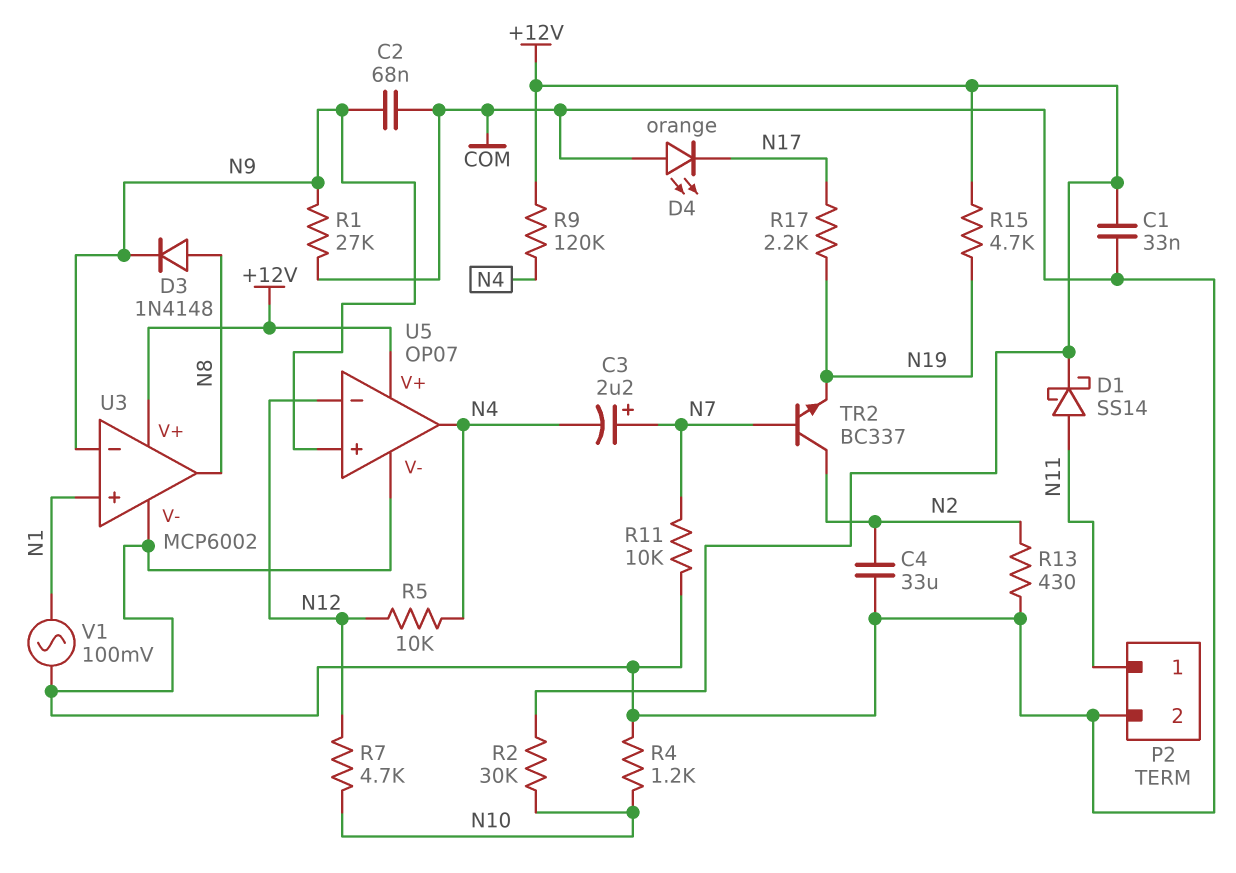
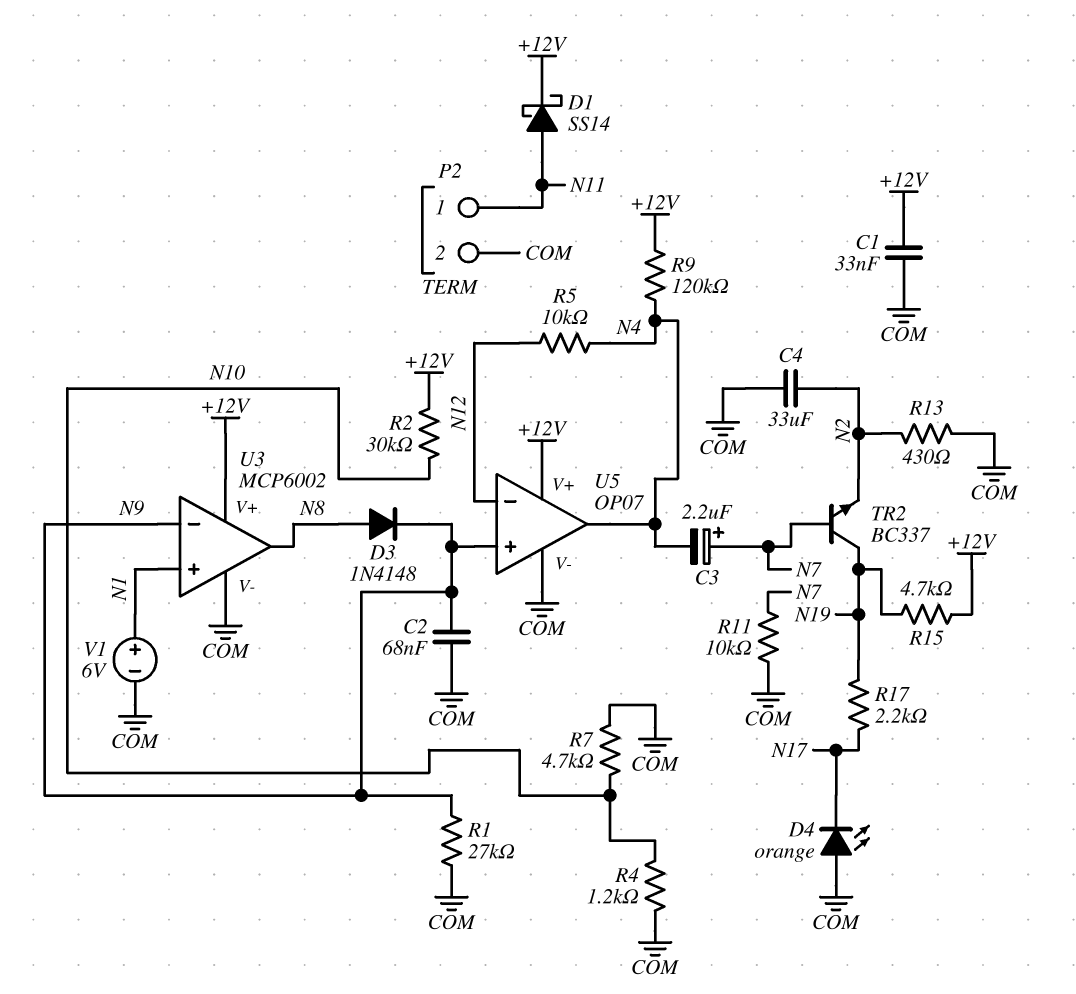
R7: 4.7k (N10, N12) -> 4.7k (COM, N10)
TR2: NPN BC337 (B N7, C N2, E N19) -> NPN BC337 (B N7, C N19, E N2)
V1: AC 100mV (COM, N1) -> 6V (plus N1, minus COM)

